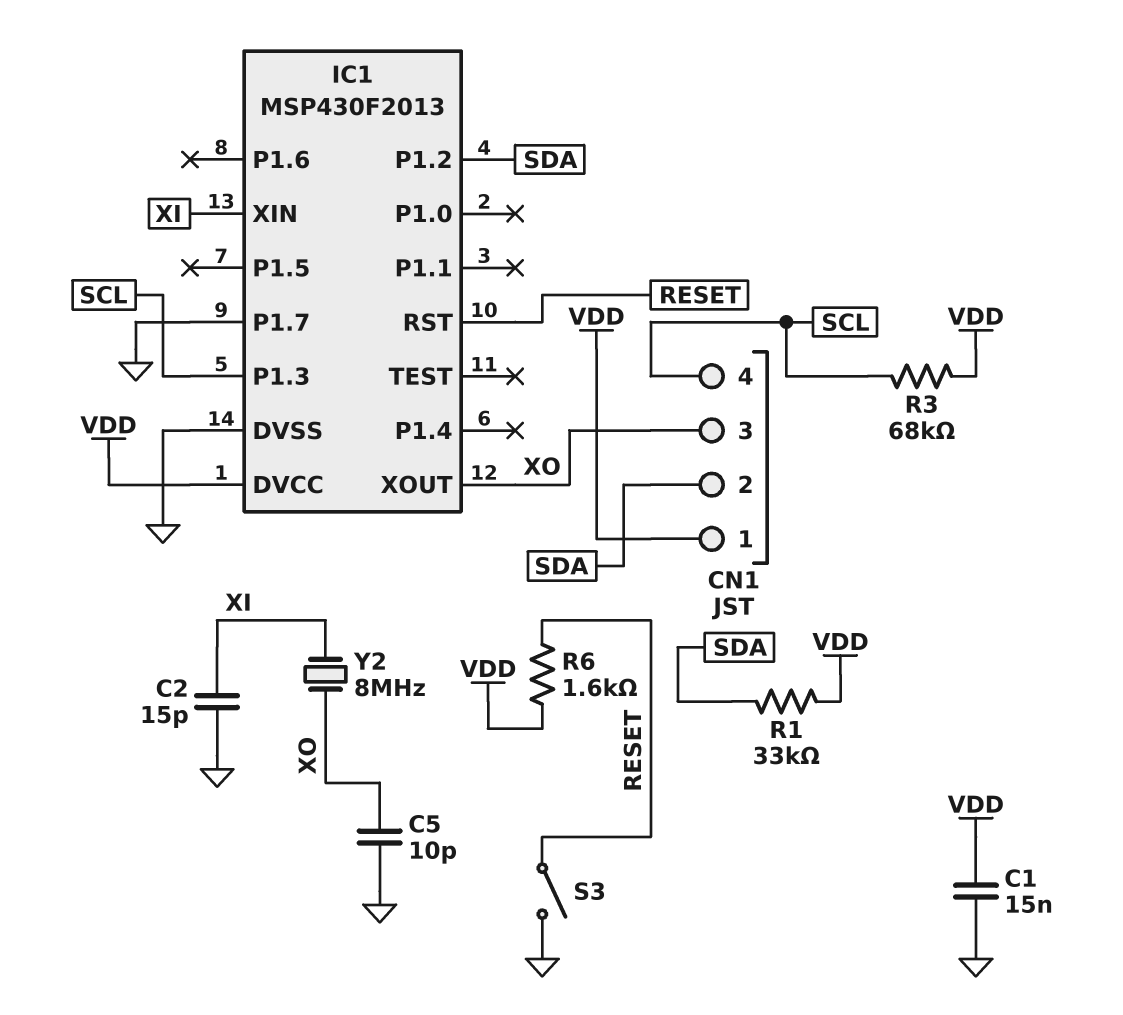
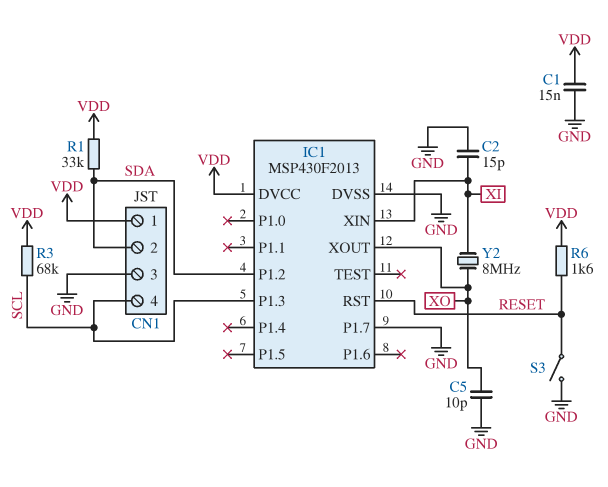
CN1 pin 3: XO -> GND

